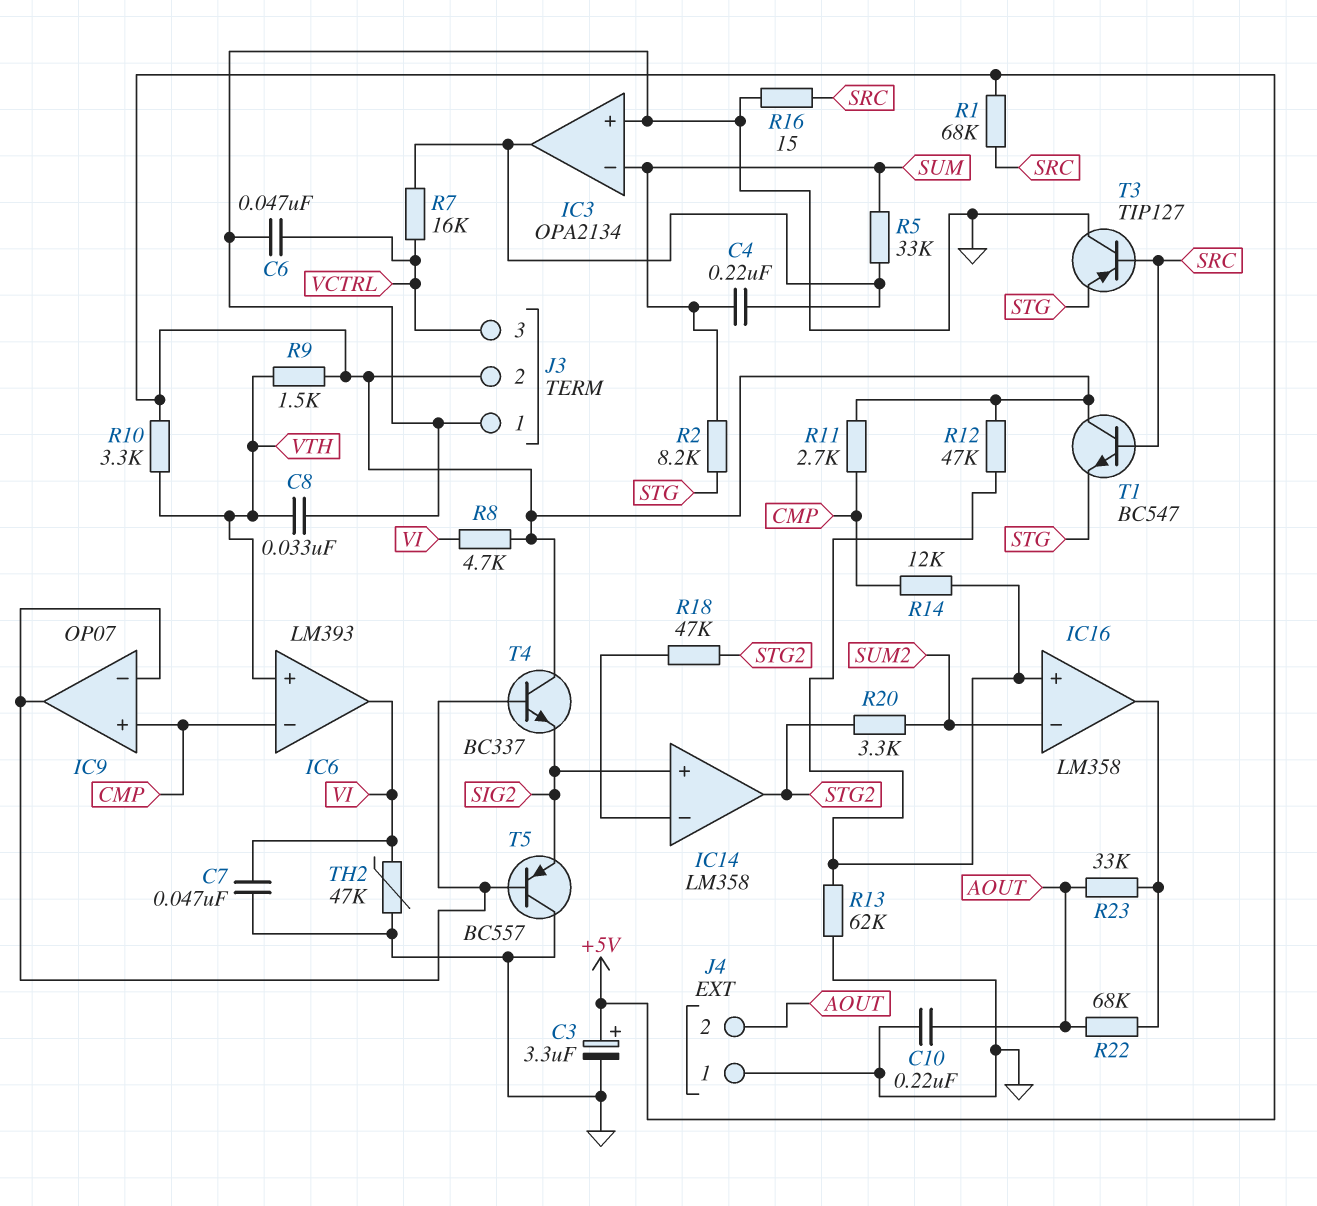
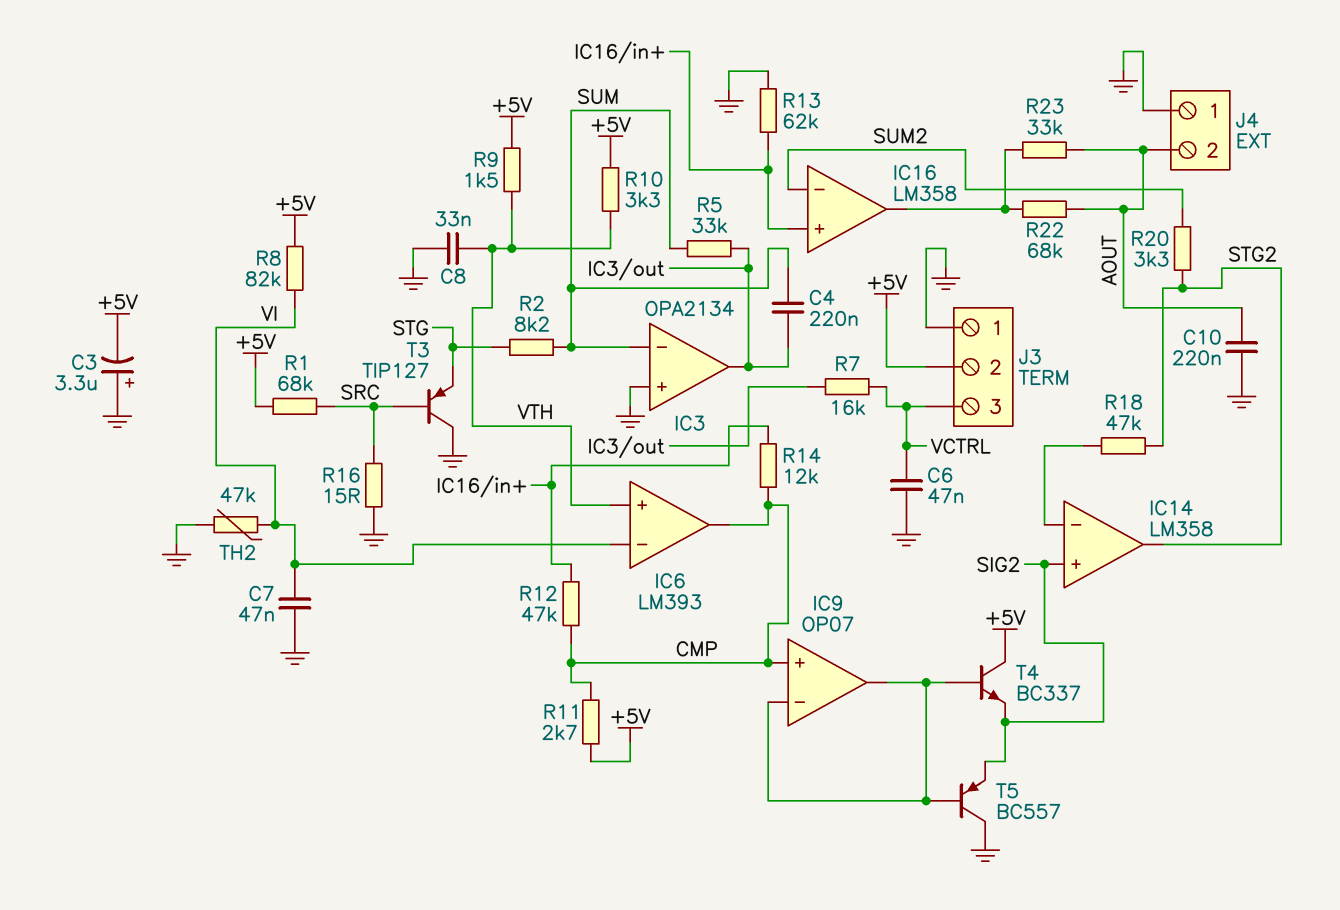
C3: 3.3uF (plus +5V, minus GND) -> 3.3uF (plus GND, minus +5V)
IC6 pin in-: CMP -> VI
IC6 pin out: VI -> CMP
R8: 4.7k (+5V, VI) -> 82k (+5V, VI)
R12: 47k (+5V, IC16/in+) -> 47k (CMP, IC16/in+)
T1: NPN BC547 (B SRC, C +5V, E STG) -> none

